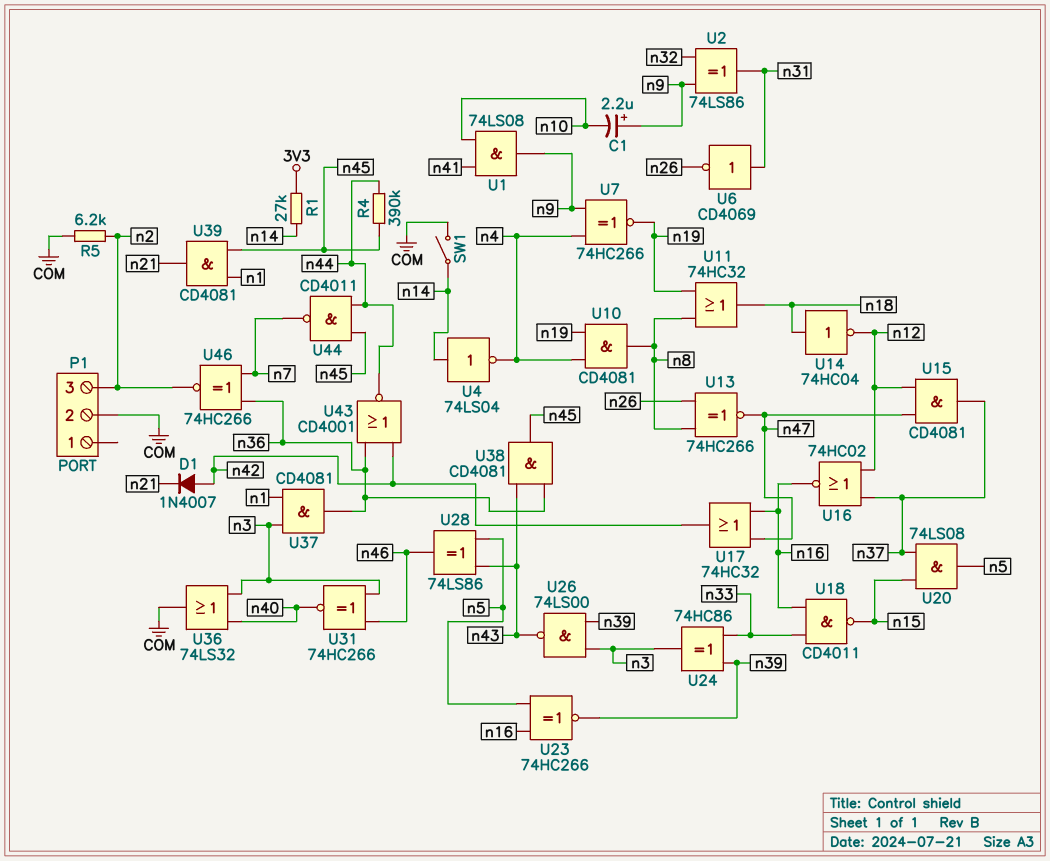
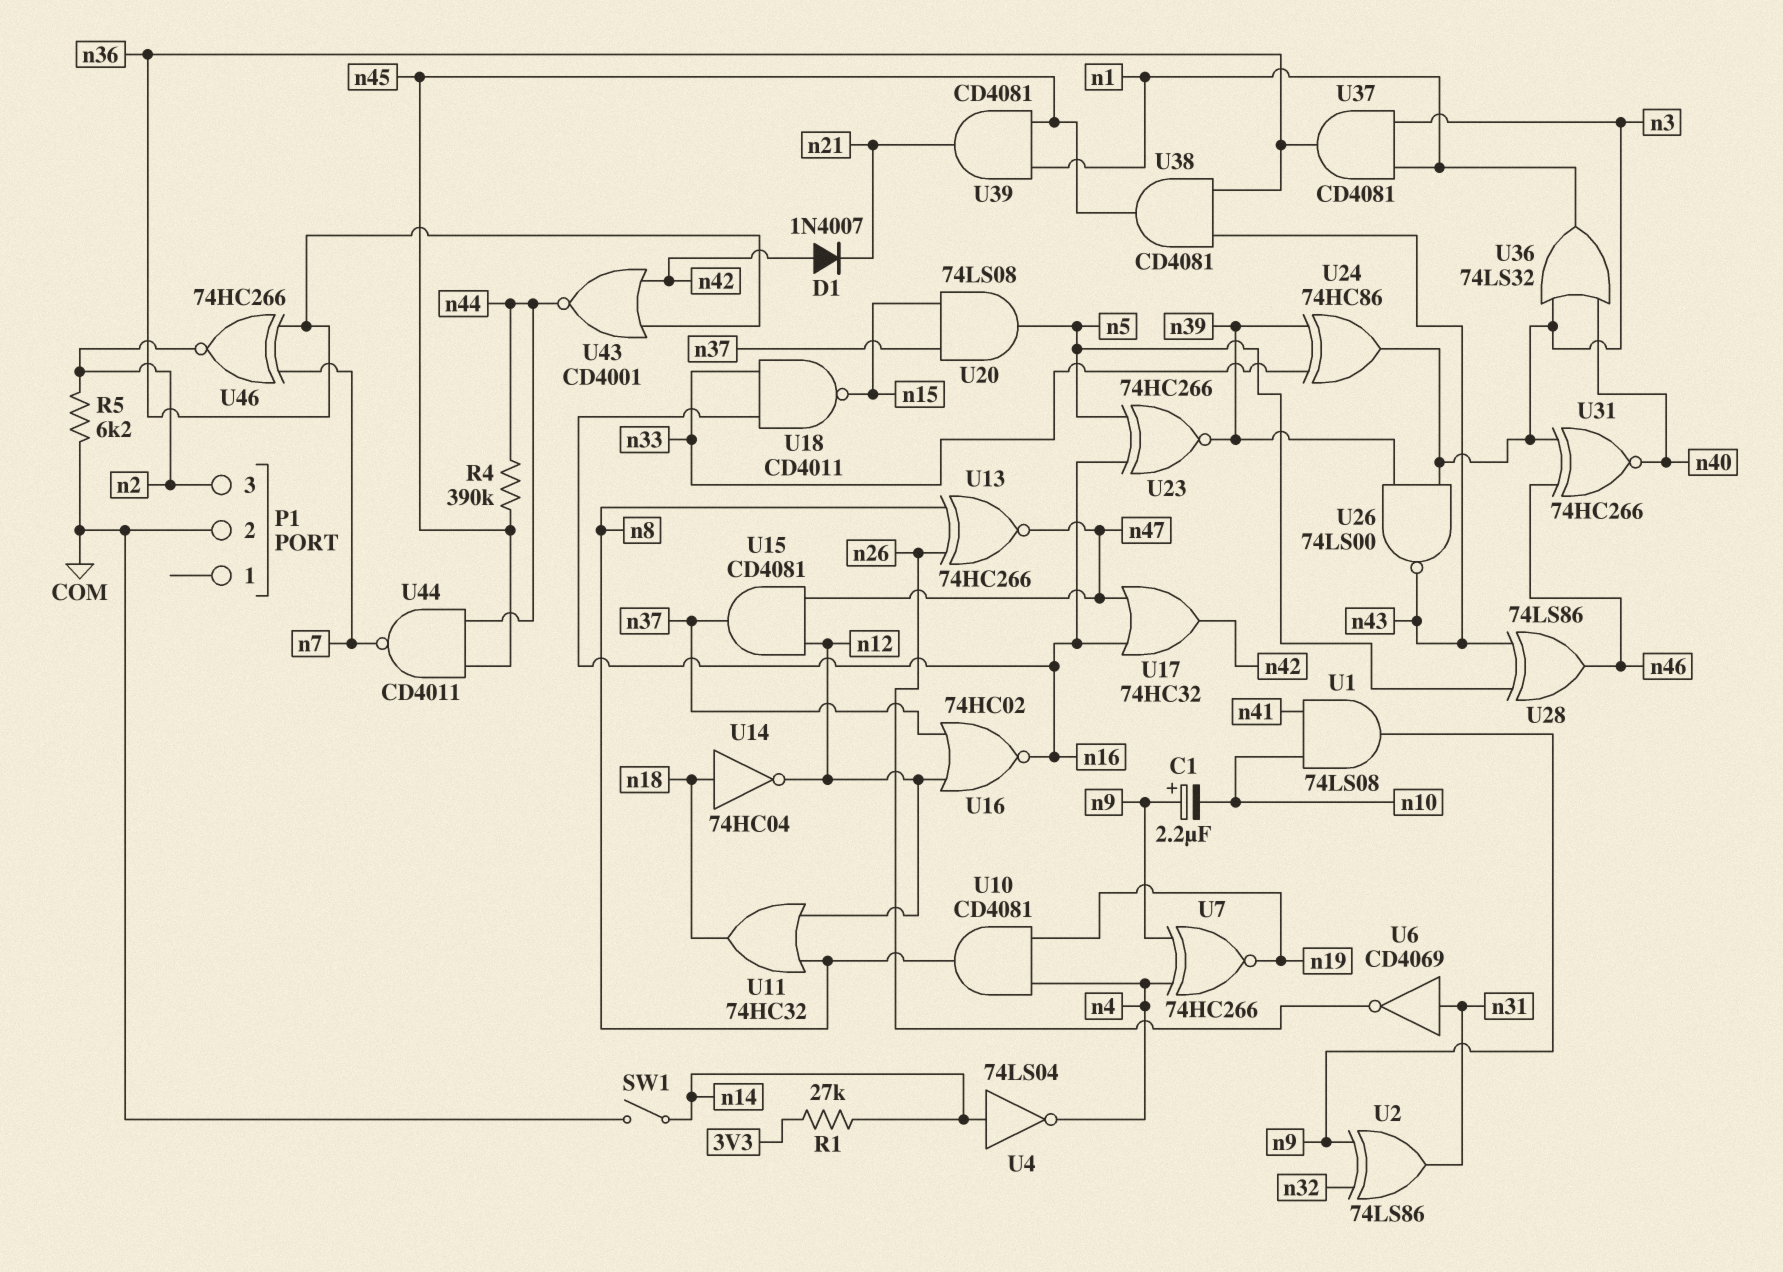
U11: OR 74HC32 (in n8, in n19, out n18) -> OR 74HC32 (in n8, in n12, out n18)
U36: OR 74LS32 (in n3, in n40, out COM) -> OR 74LS32 (in n3, in n40, out n1)

